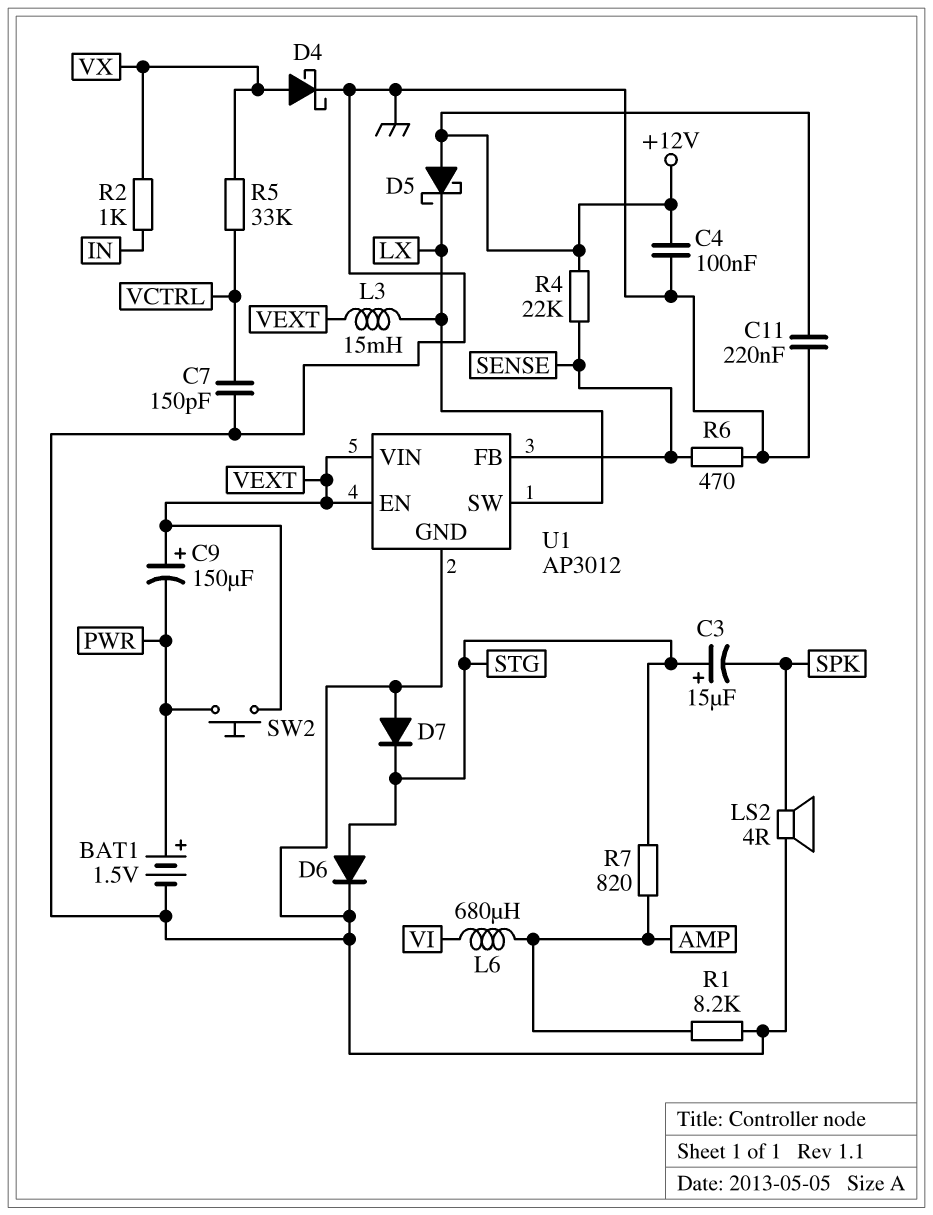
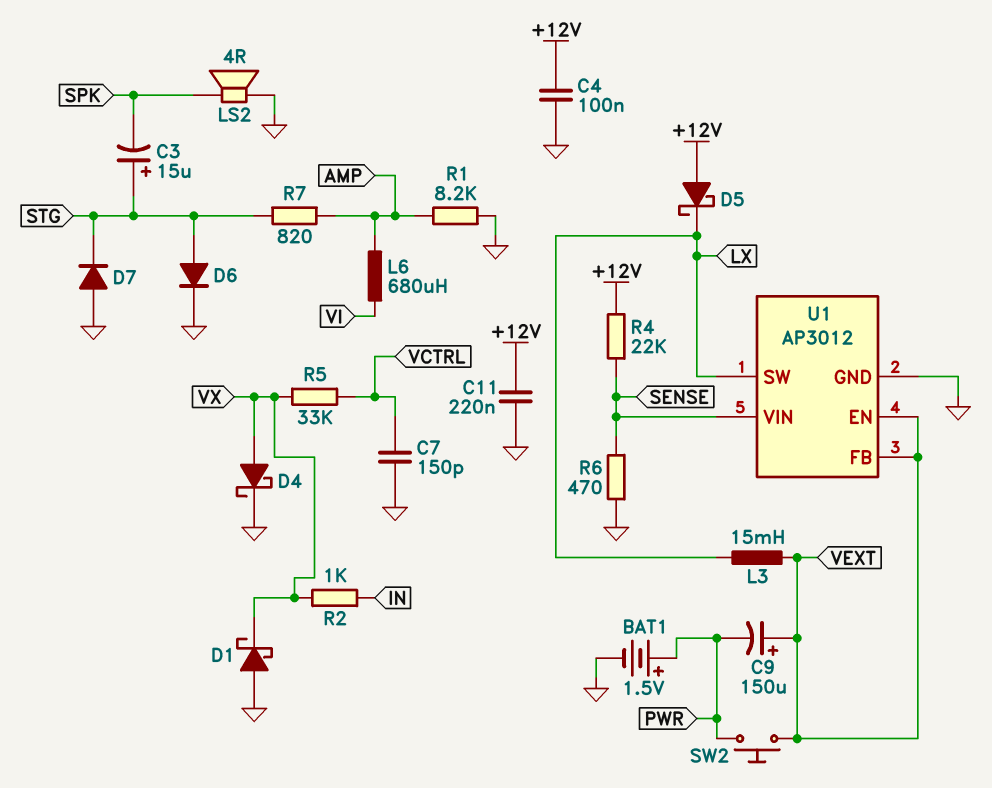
D1: none -> schottky (A GND, K VX)
U1 pin FB: SENSE -> VEXT
U1 pin VIN: VEXT -> SENSE

